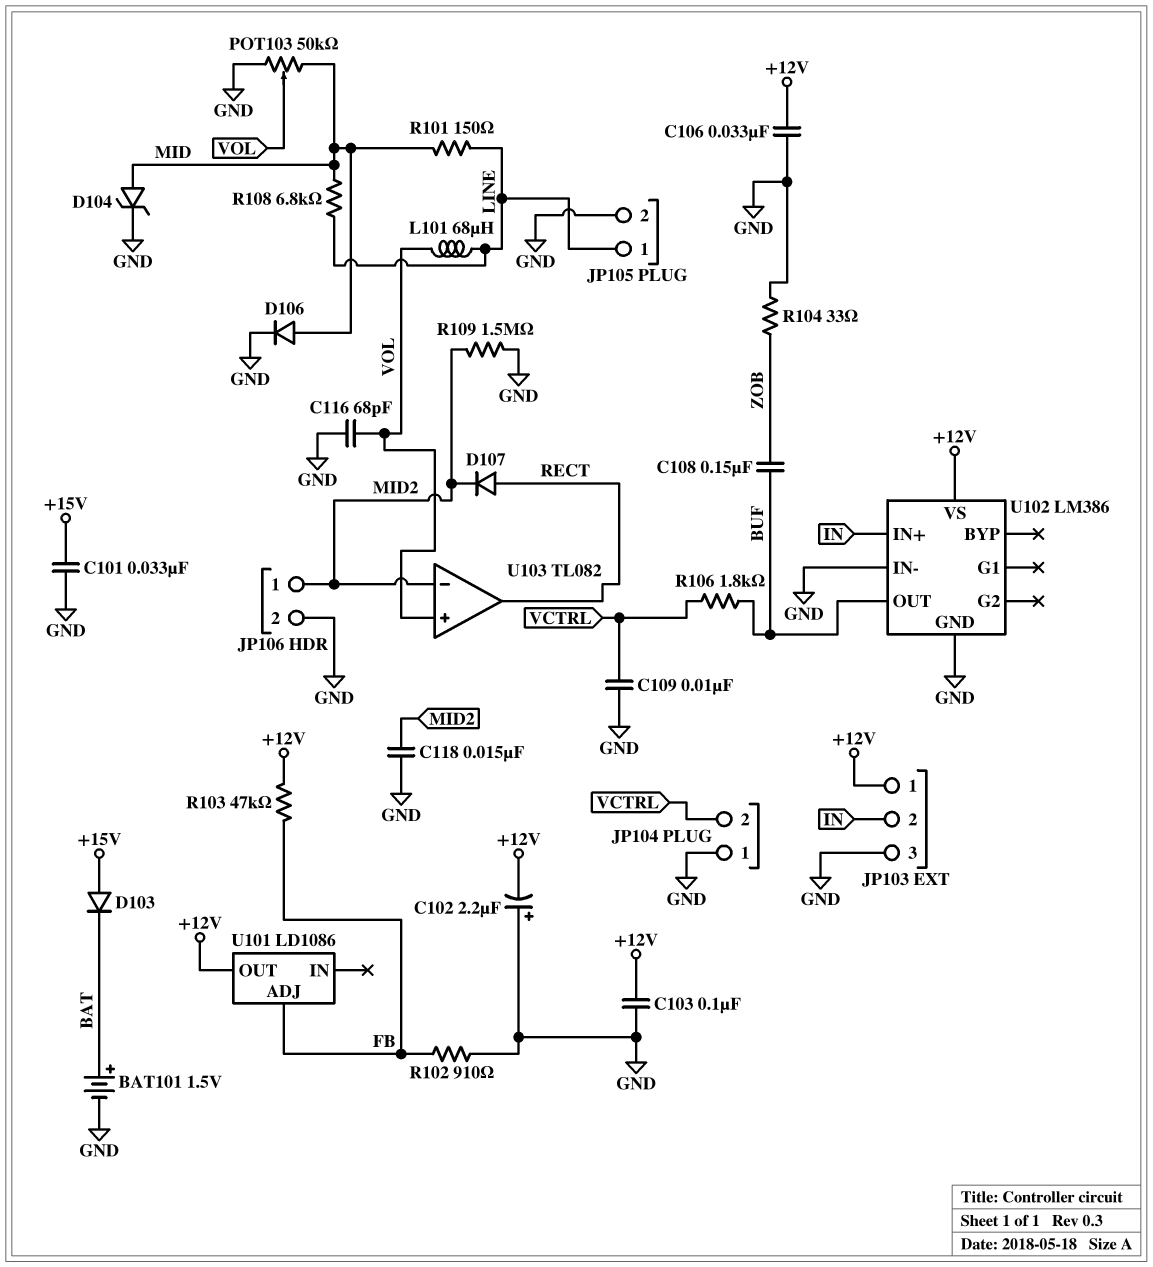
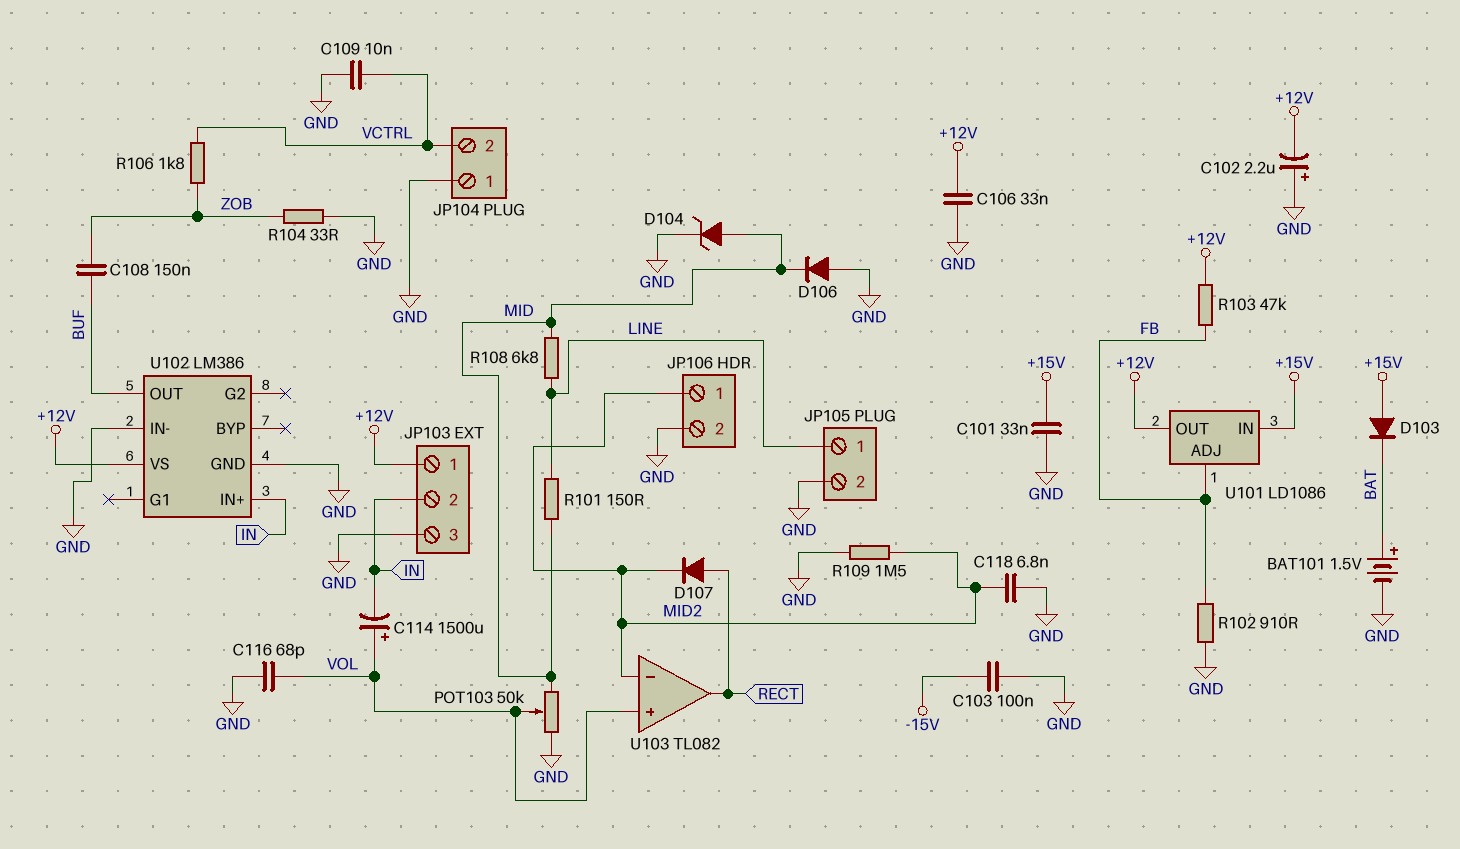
C103: 100nF (+12V, GND) -> 100nF (-15V, GND)
C114: none -> 1500uF (plus VOL, minus IN)
C118: 15nF (GND, MID2) -> 6.8nF (GND, MID2)
D106: diode (A MID, K GND) -> diode (A GND, K MID)
L101: 68uH (LINE, VOL) -> none
R106: 1.8k (BUF, VCTRL) -> 1.8k (VCTRL, ZOB)
U101 pin IN: none -> +15V

